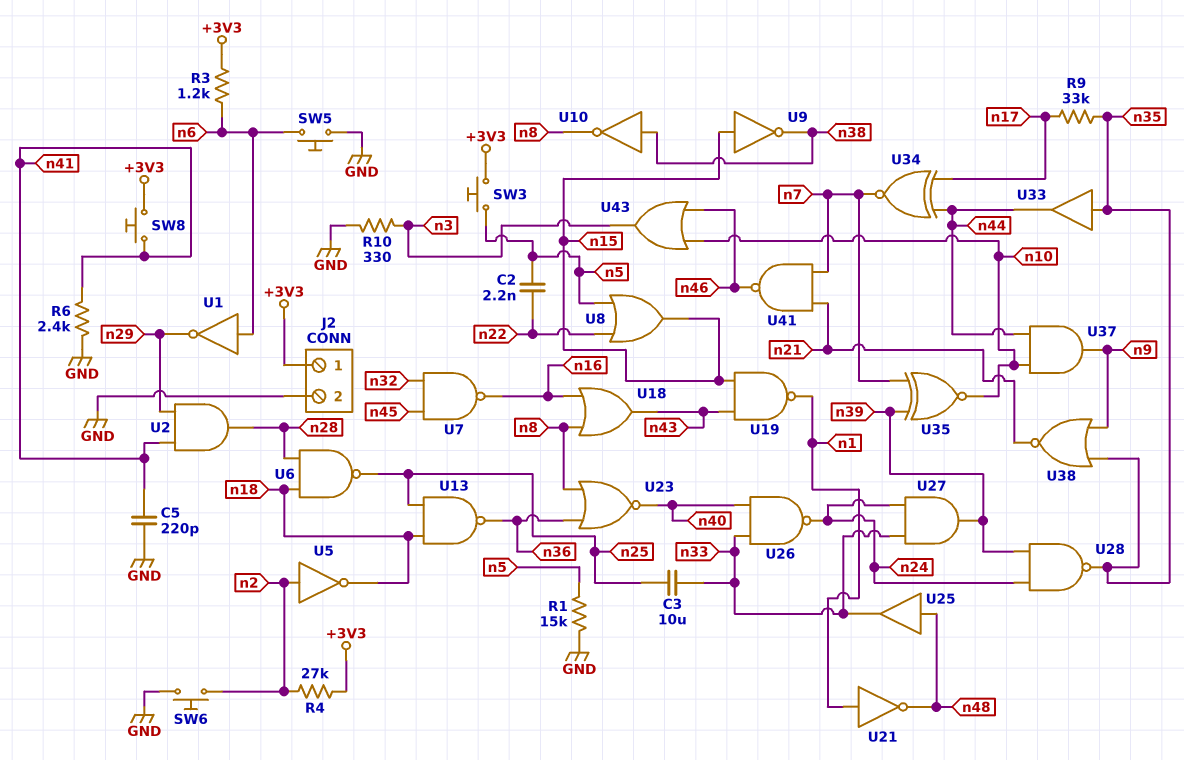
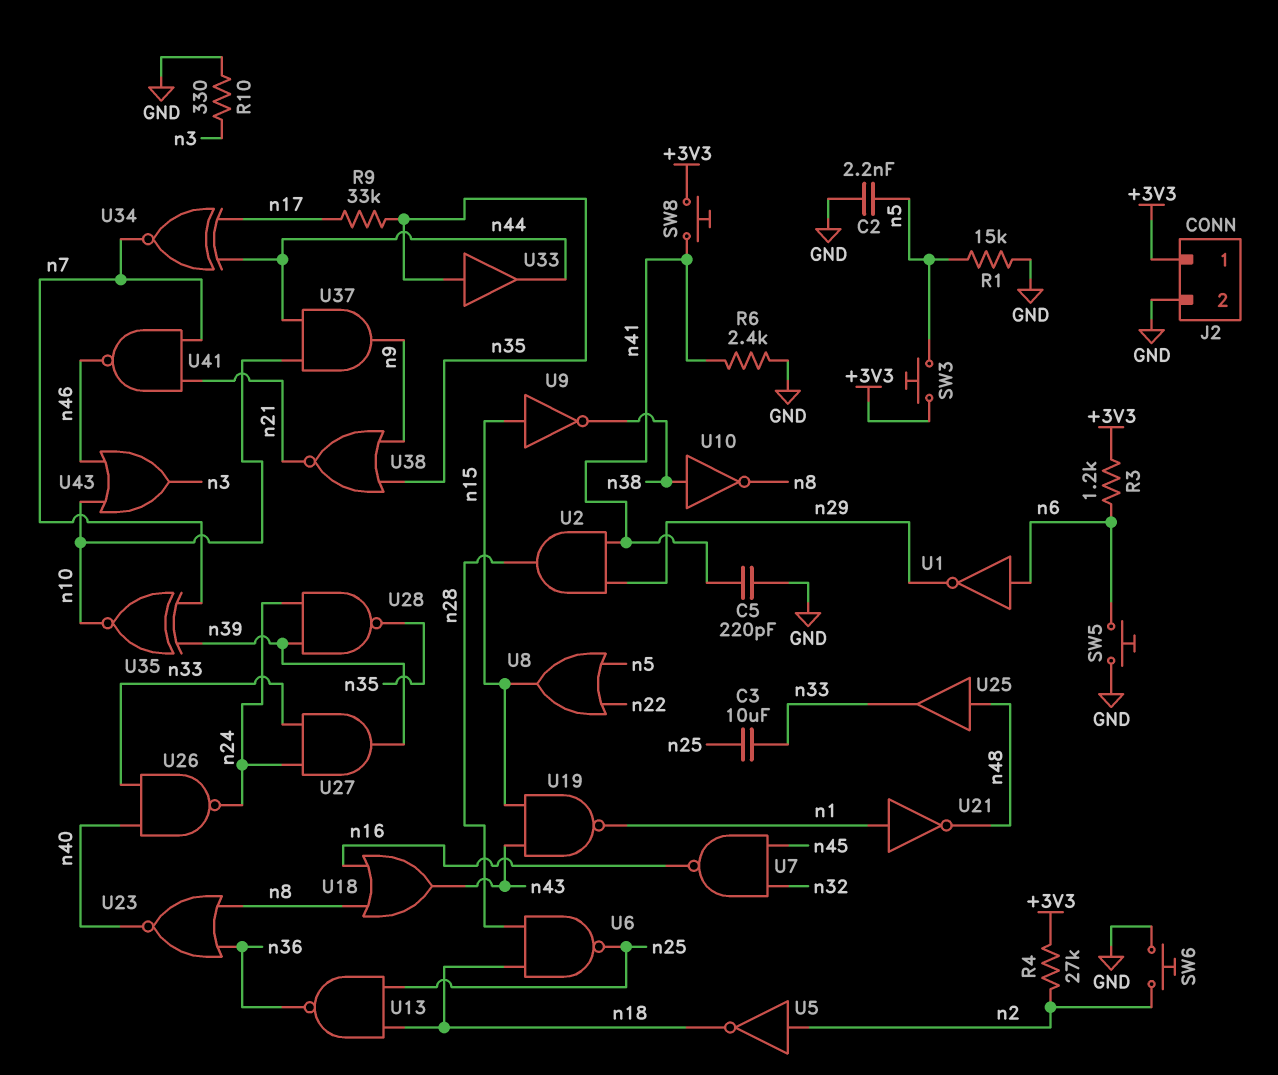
C2: 2.2nF (n5, n22) -> 2.2nF (GND, n5)

